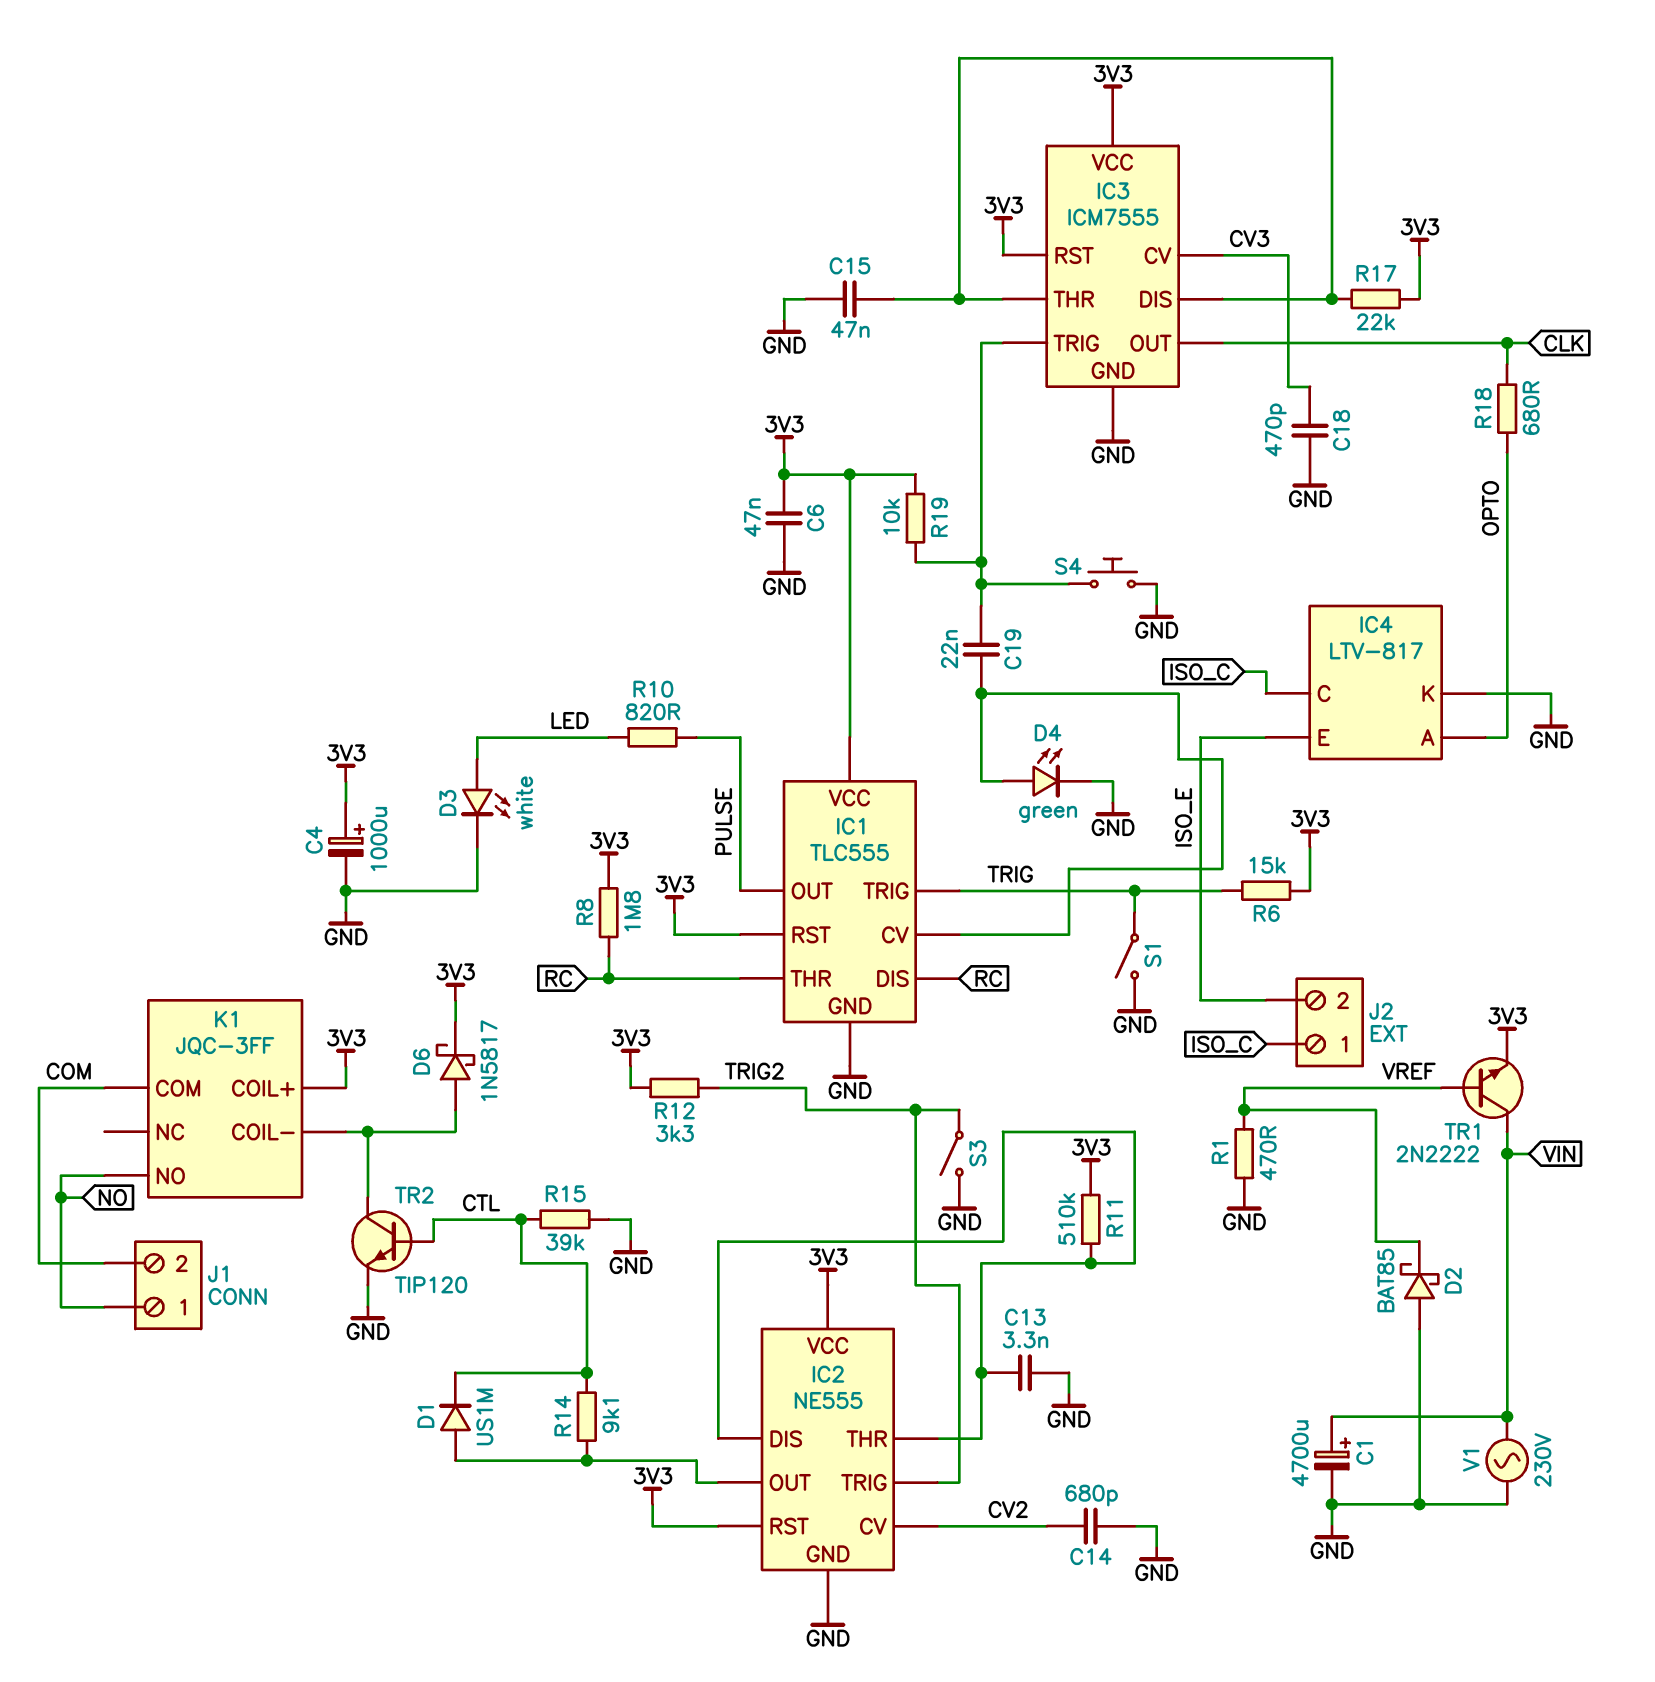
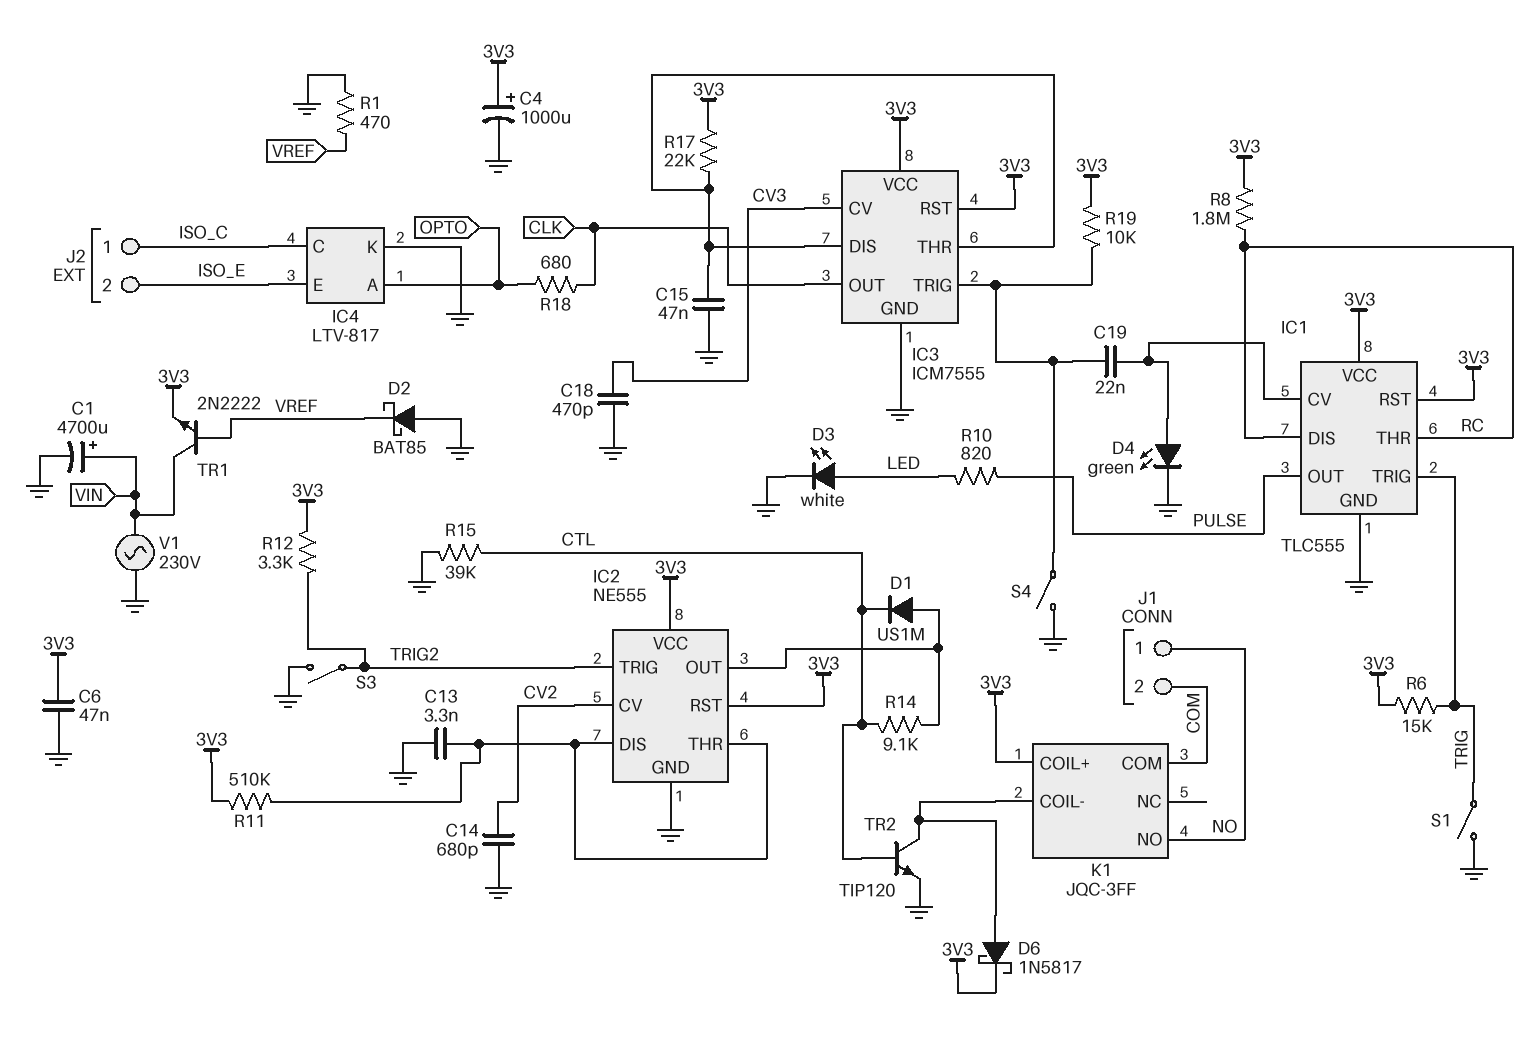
S4: button (GND, IC3/TRIG) -> switch (GND, IC3/TRIG)

